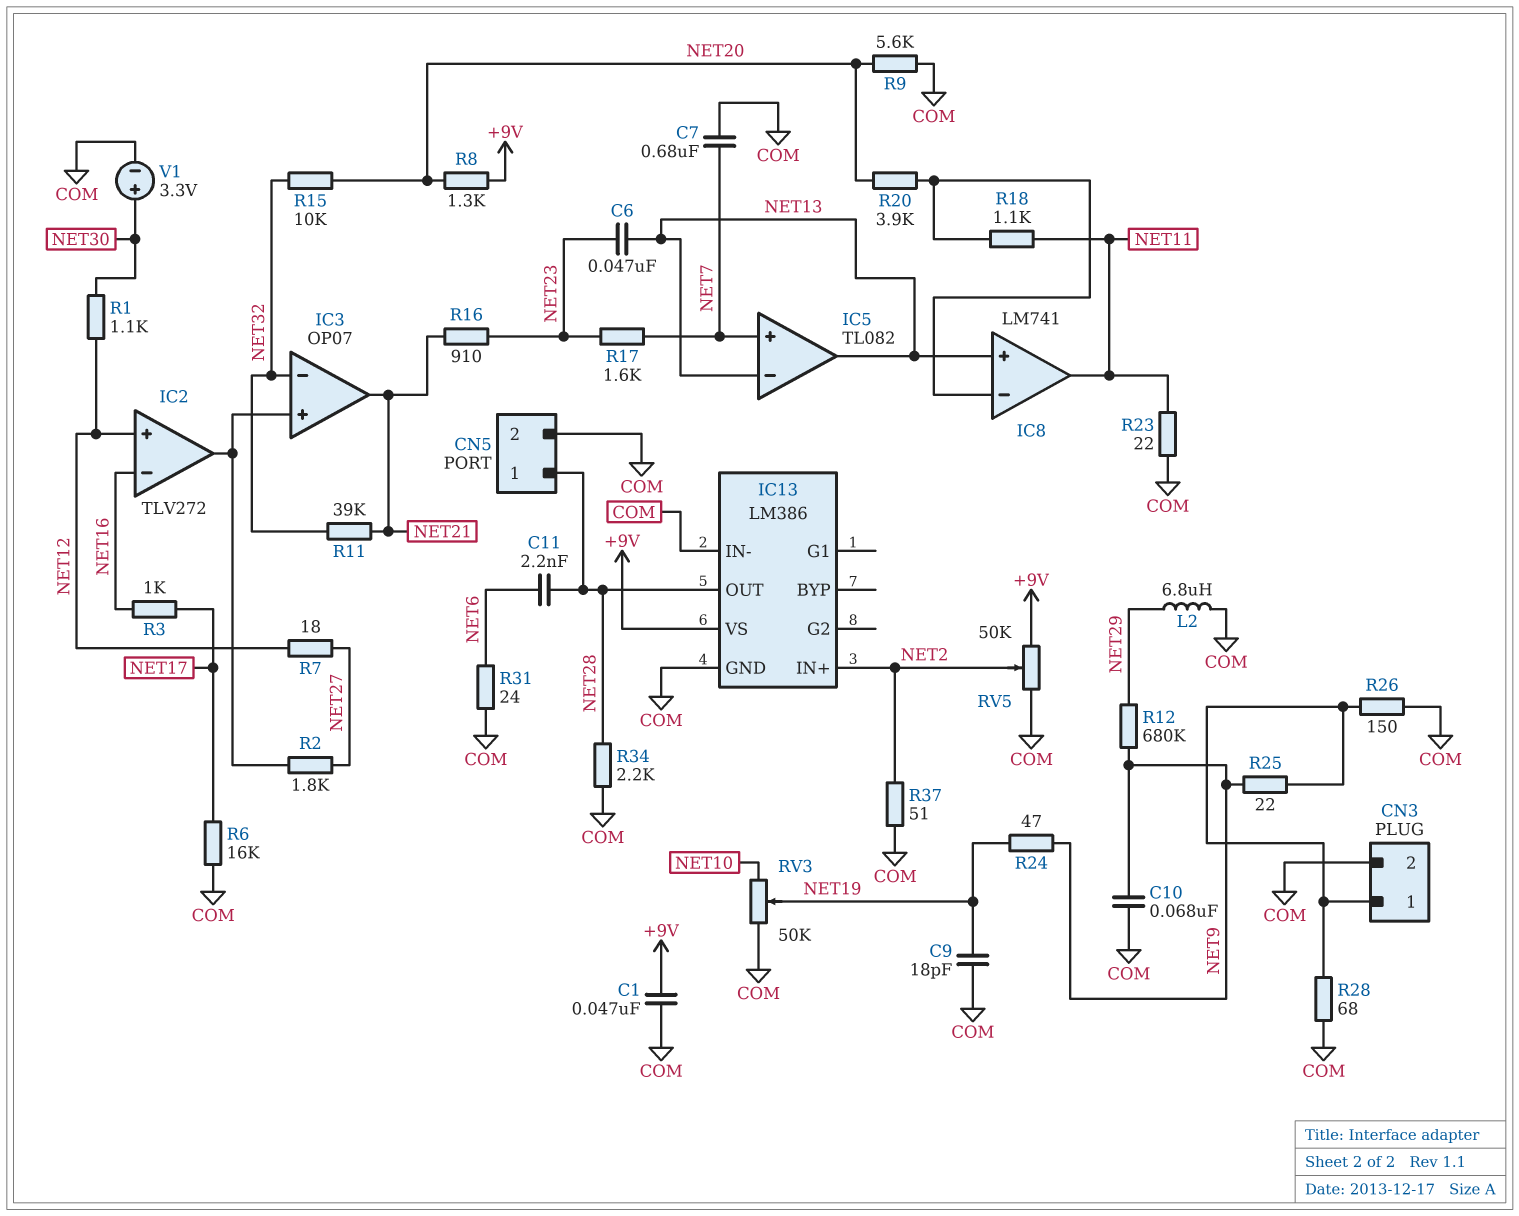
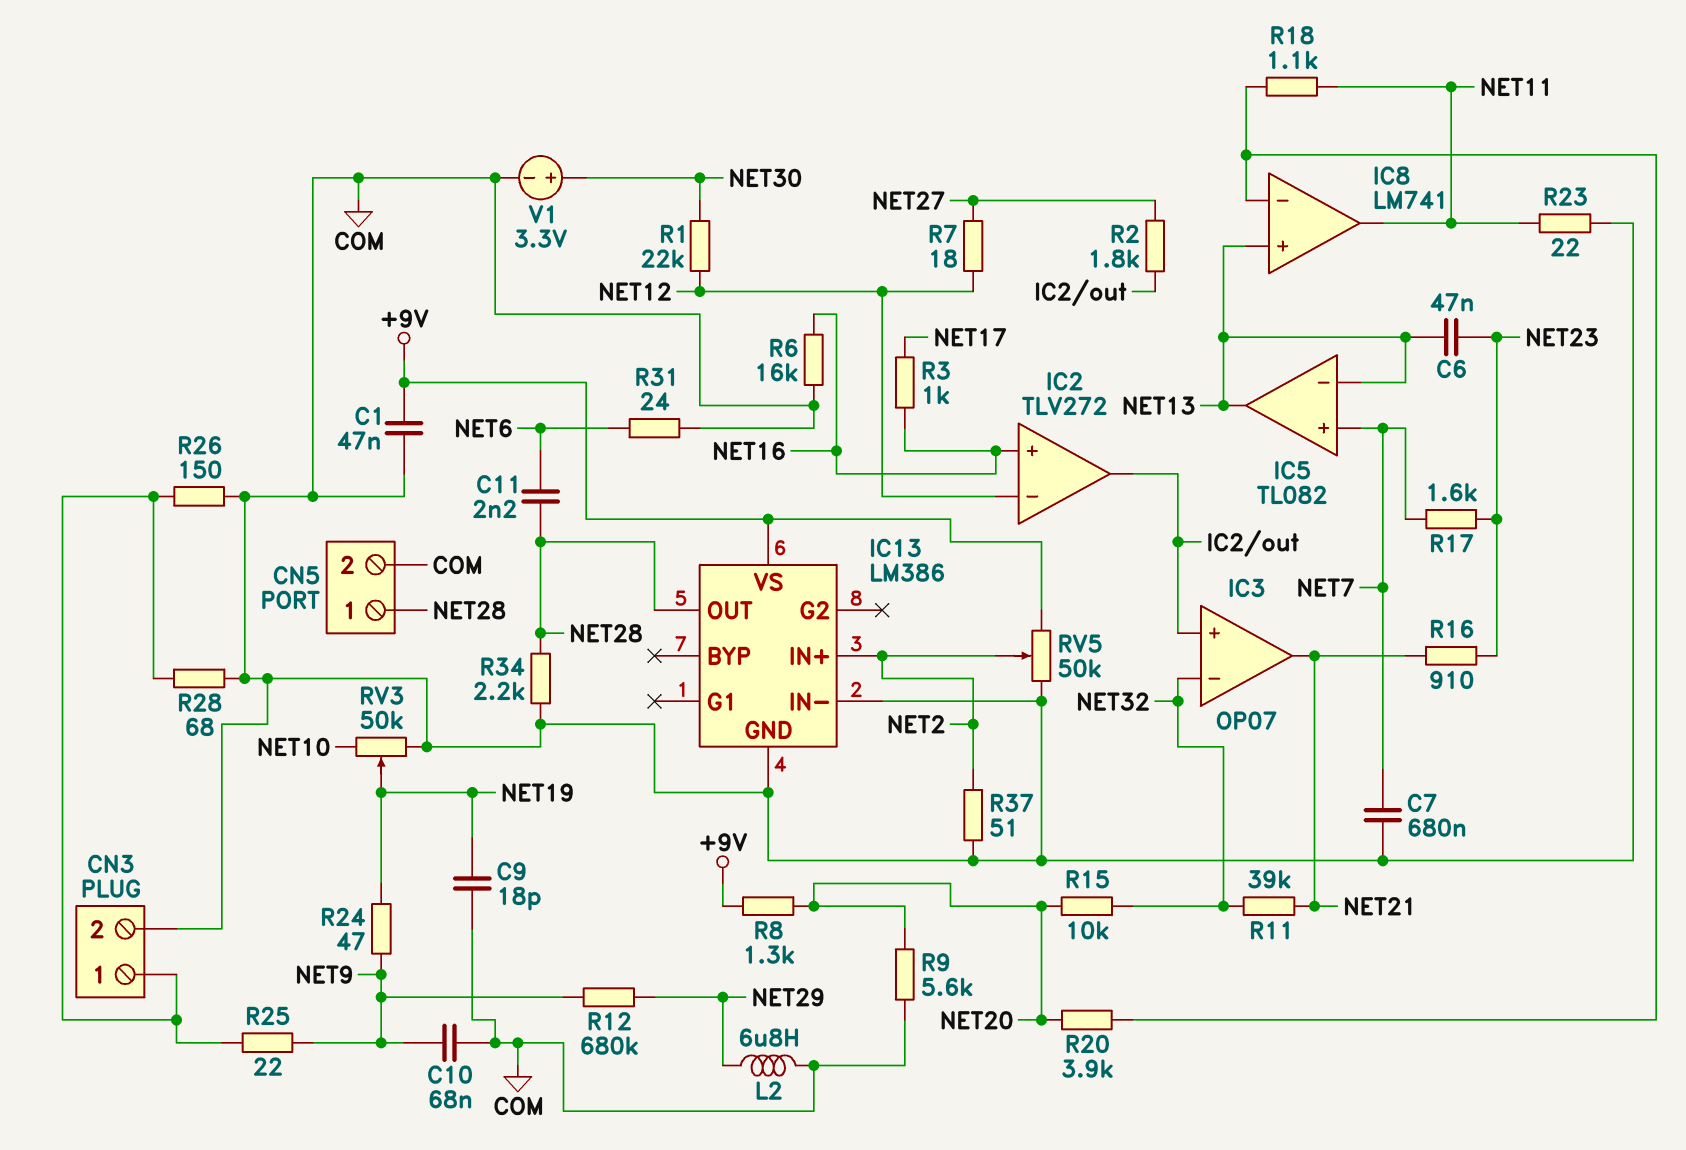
IC2 pin in+: NET12 -> NET16
IC2 pin in-: NET16 -> NET12
R1: 1.1k (NET12, NET30) -> 22k (NET12, NET30)
R6: 16k (COM, NET17) -> 16k (COM, NET16)

